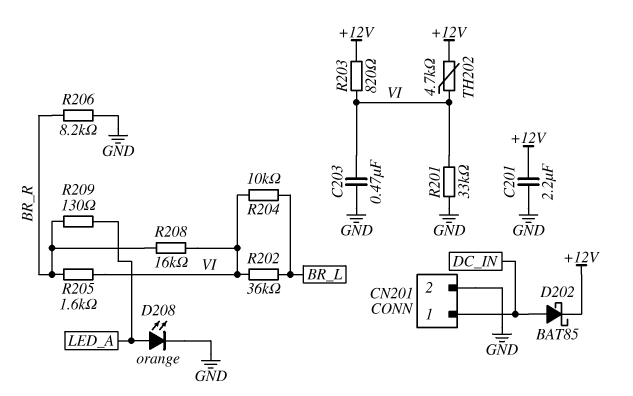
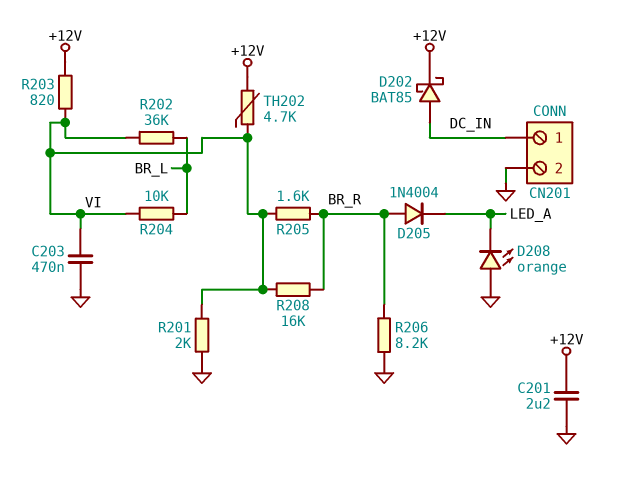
D205: none -> diode 1N4004 (A BR_R, K LED_A)
D208: LED orange (A LED_A, K GND) -> LED orange (A GND, K LED_A)
R201: 33k (GND, VI) -> 2k (GND, VI)
R209: 130 (BR_R, LED_A) -> none

